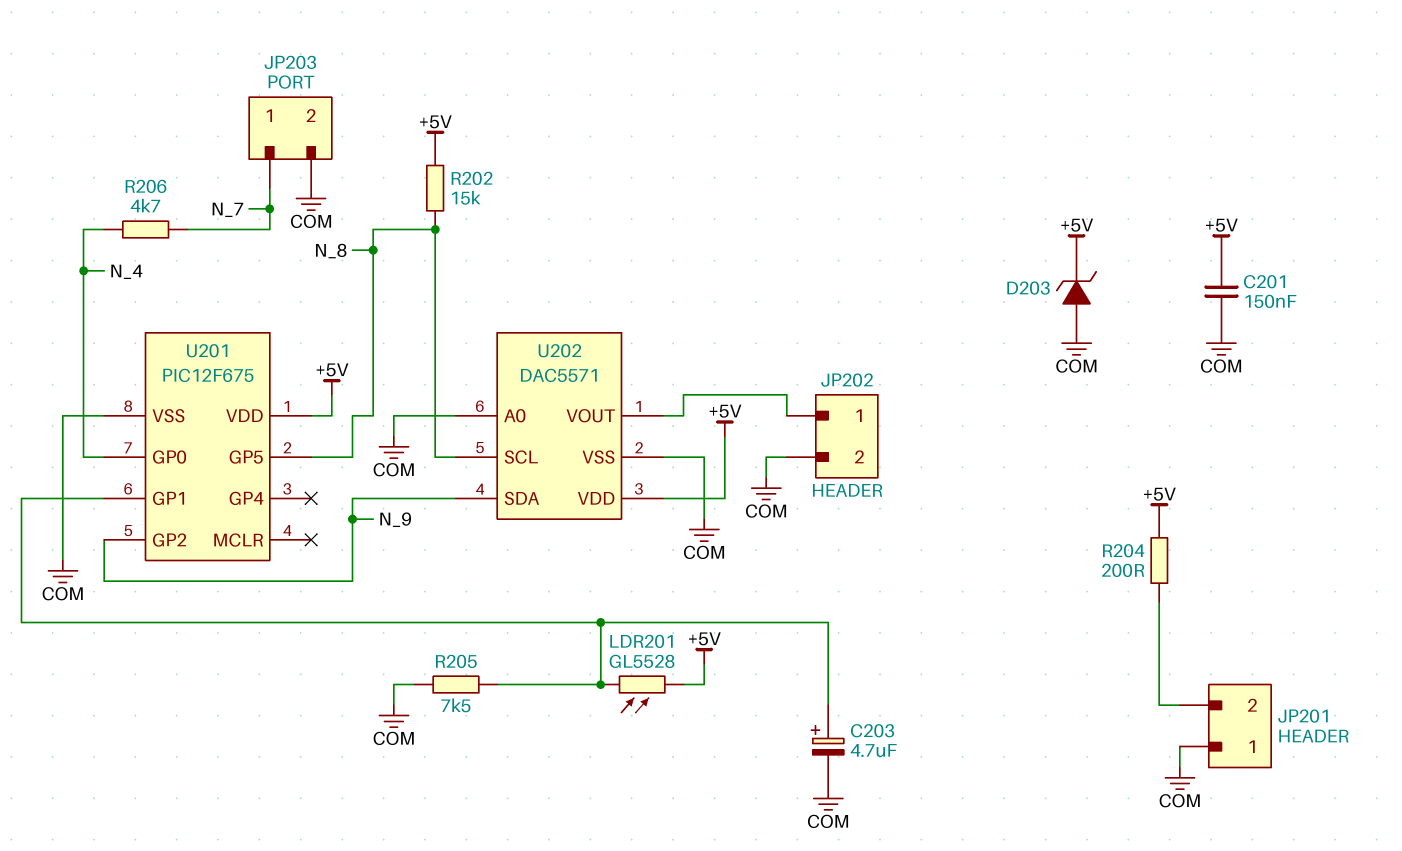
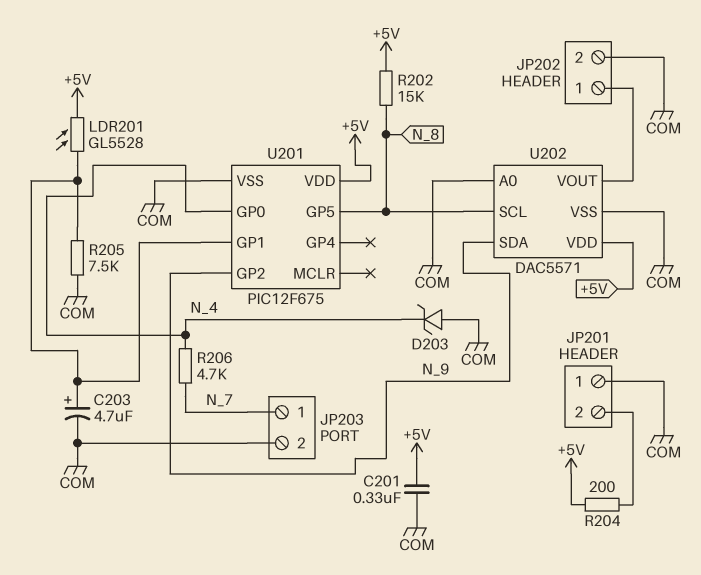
C201: 150nF (+5V, COM) -> 330nF (+5V, COM)
D203: zener (A COM, K +5V) -> zener (A COM, K N_4)

